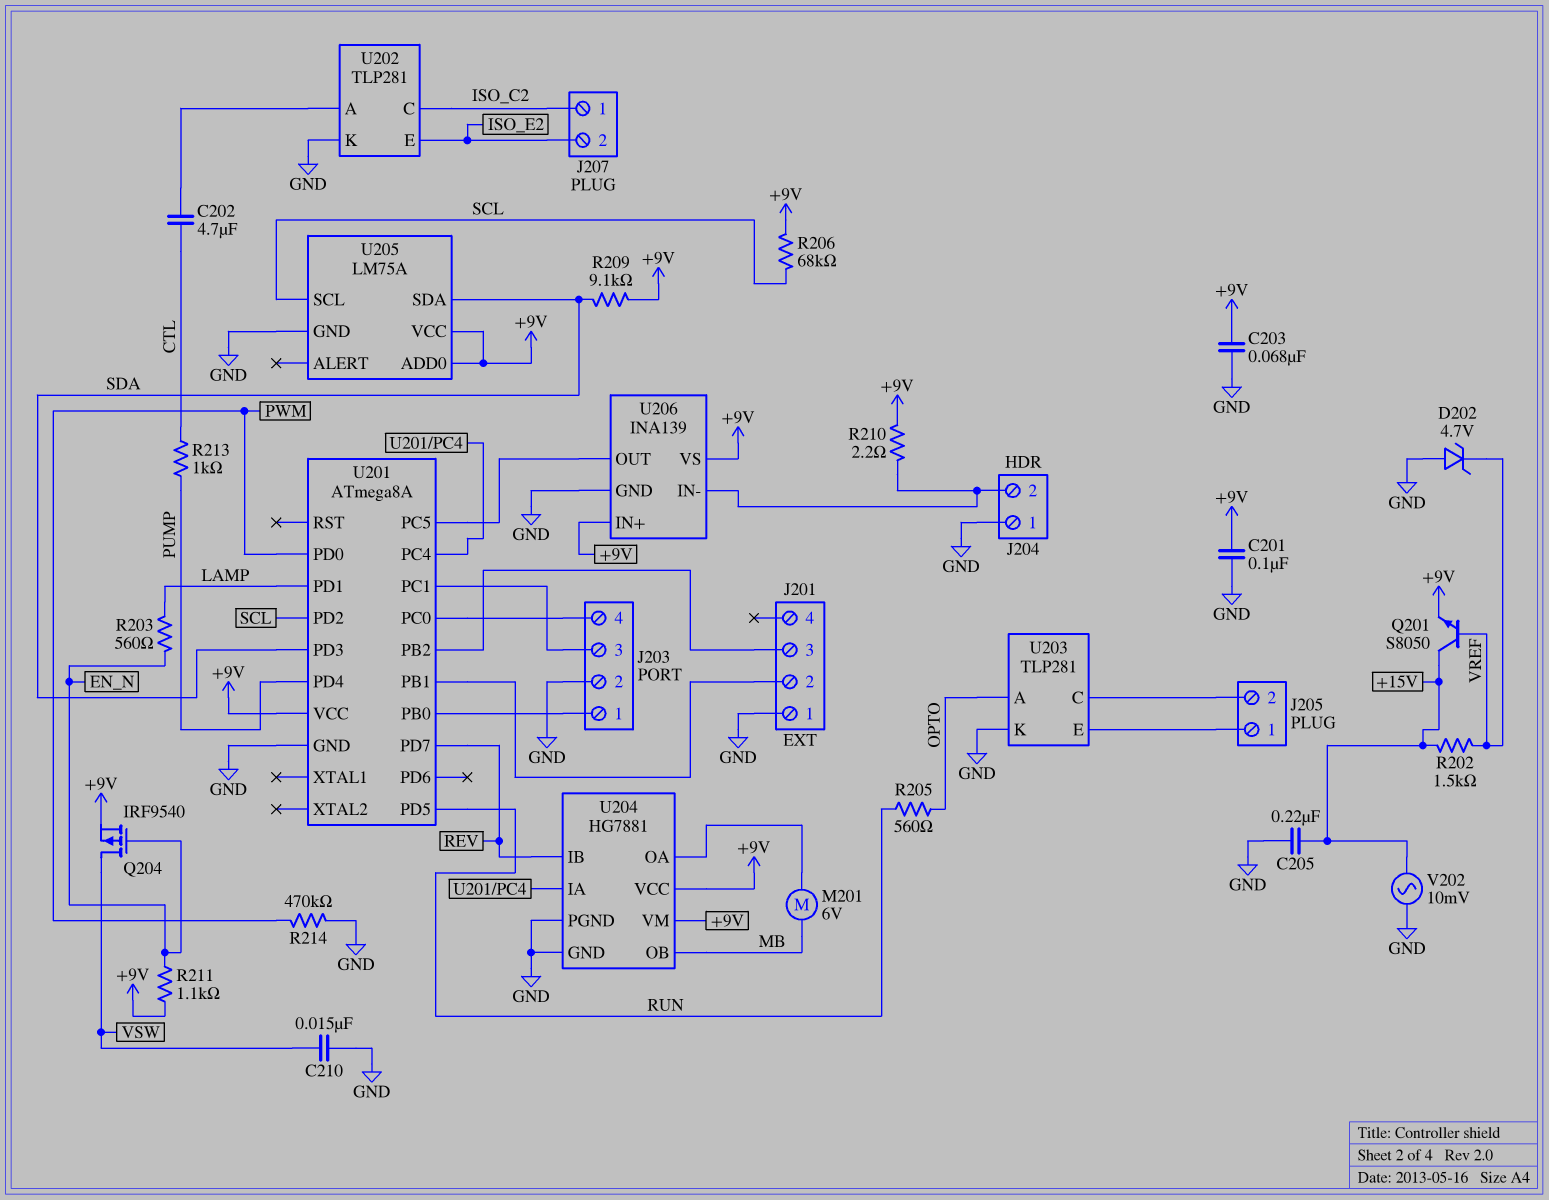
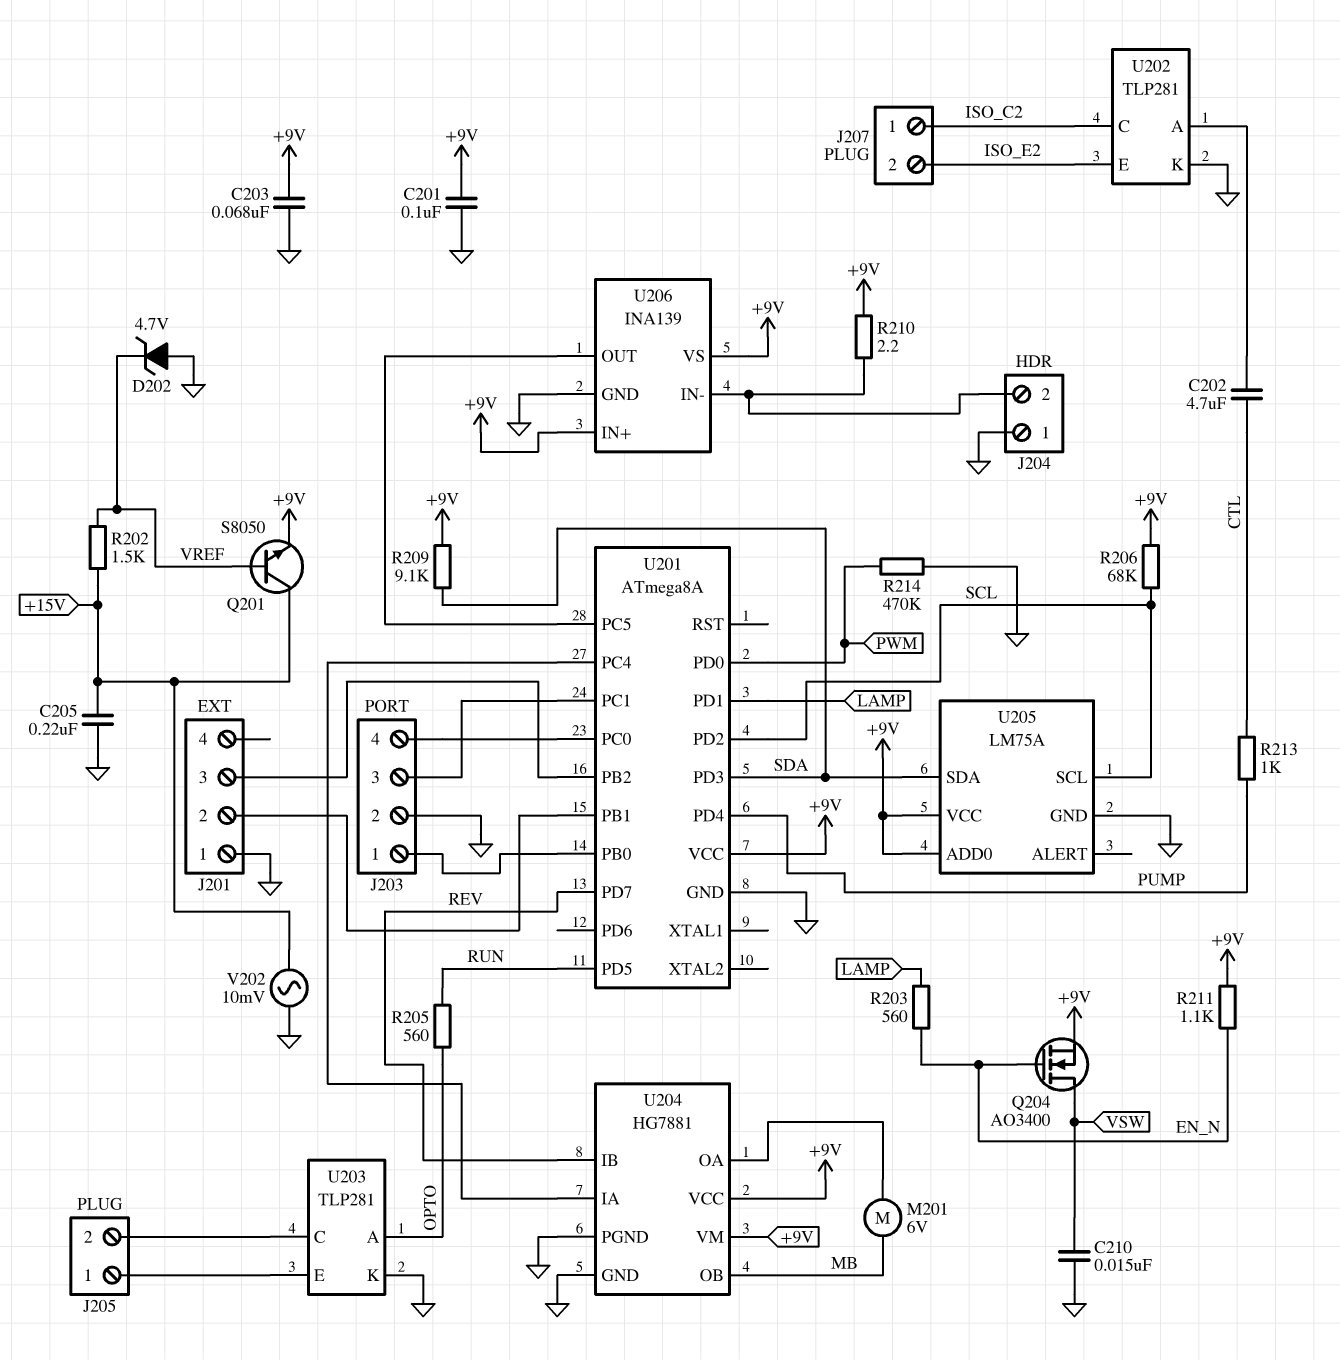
Q204: PMOS IRF9540 (G EN_N, D VSW, S +9V) -> NMOS AO3400 (G EN_N, D VSW, S +9V)

